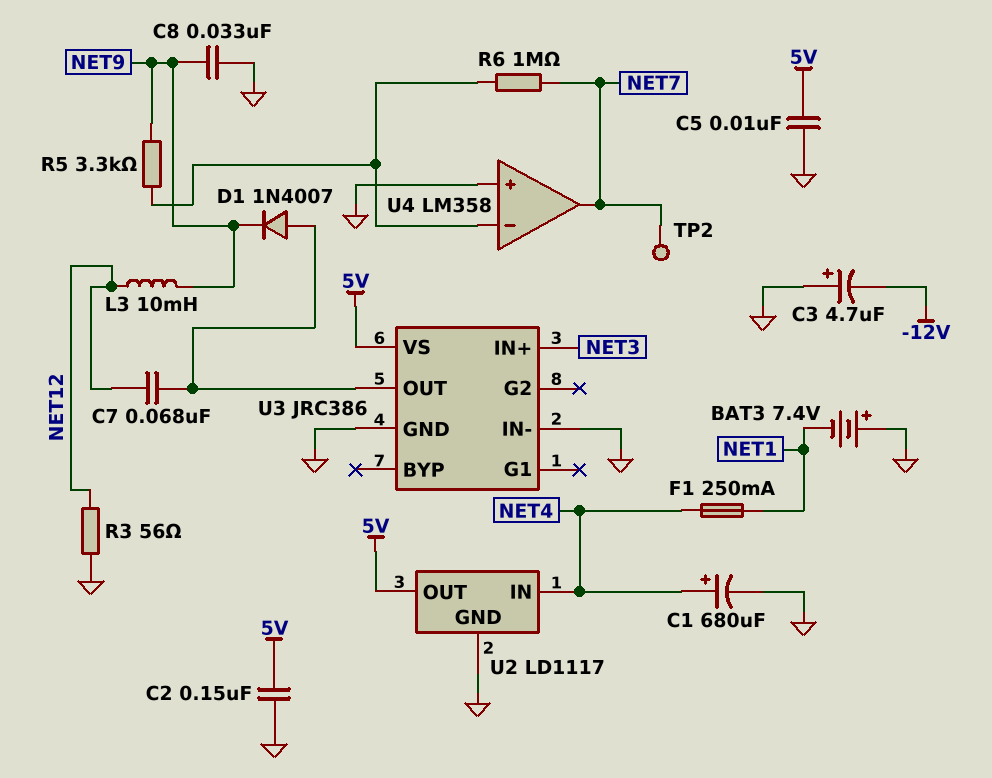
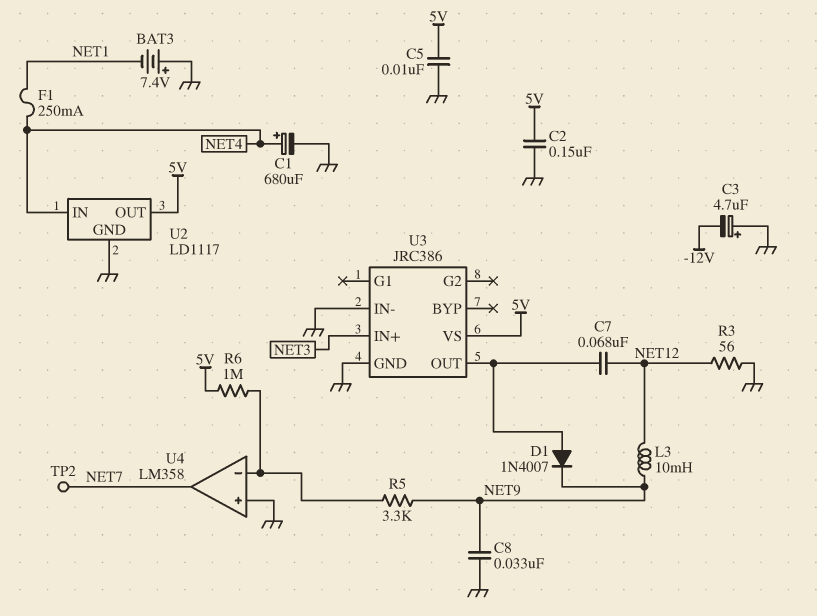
R6: 1M (NET7, U4/in-) -> 1M (5V, U4/in-)

